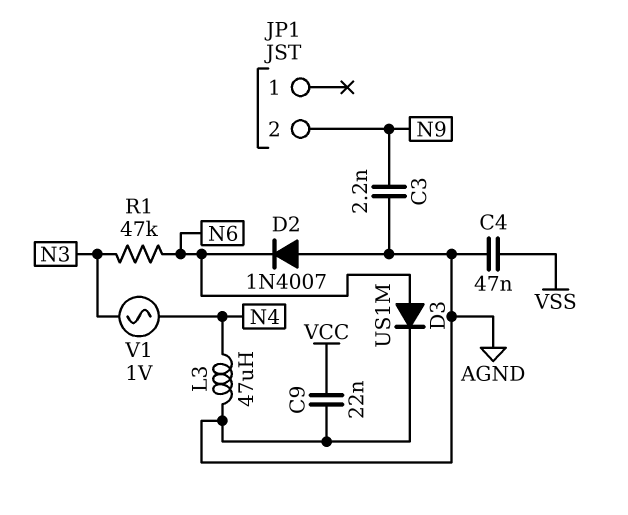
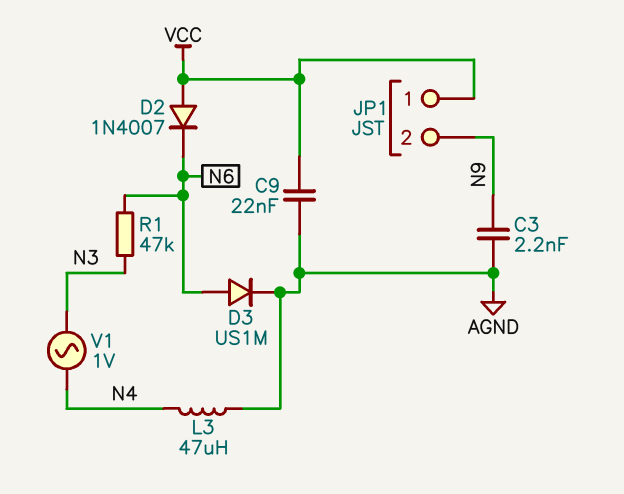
C4: 47nF (AGND, VSS) -> none
D2: diode 1N4007 (A AGND, K N6) -> diode 1N4007 (A VCC, K N6)
JP1 pin 1: none -> VCC

